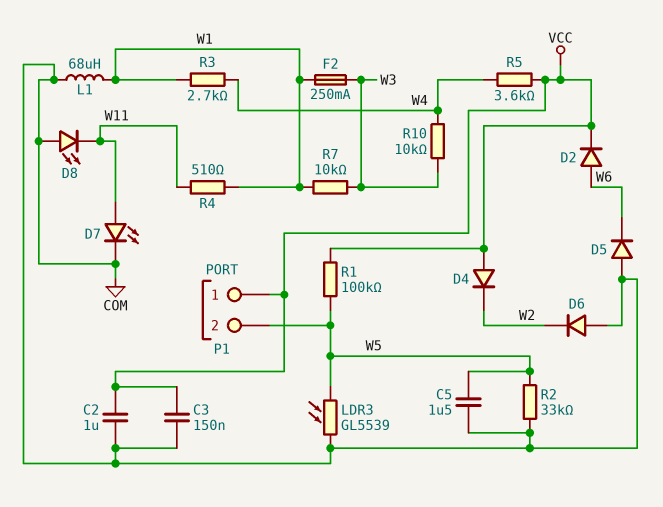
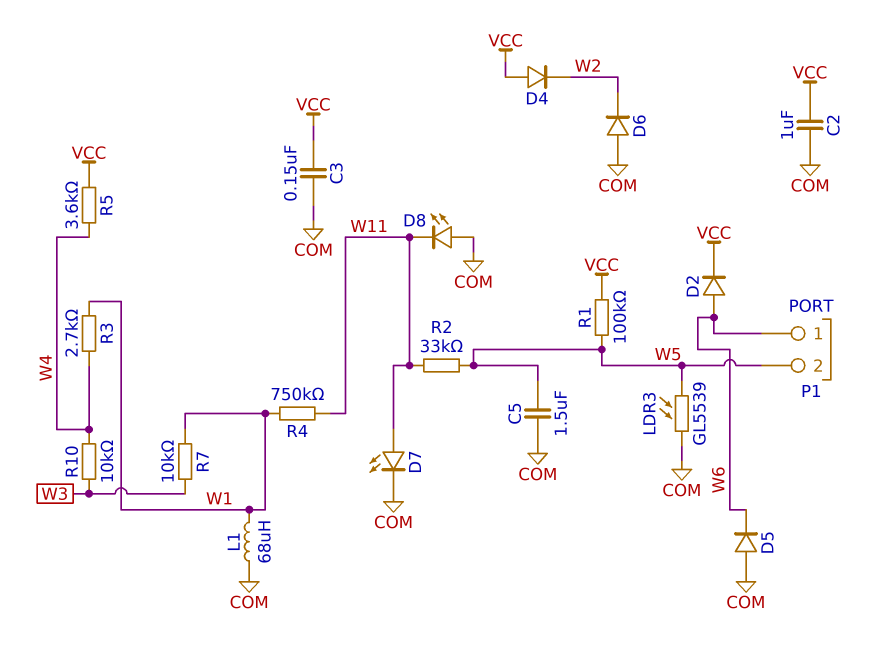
F2: 250mA (W1, W3) -> none
P1 pin 1: VCC -> W6
R2: 33k (COM, W5) -> 33k (W5, W11)
R4: 510 (W1, W11) -> 750k (W1, W11)

